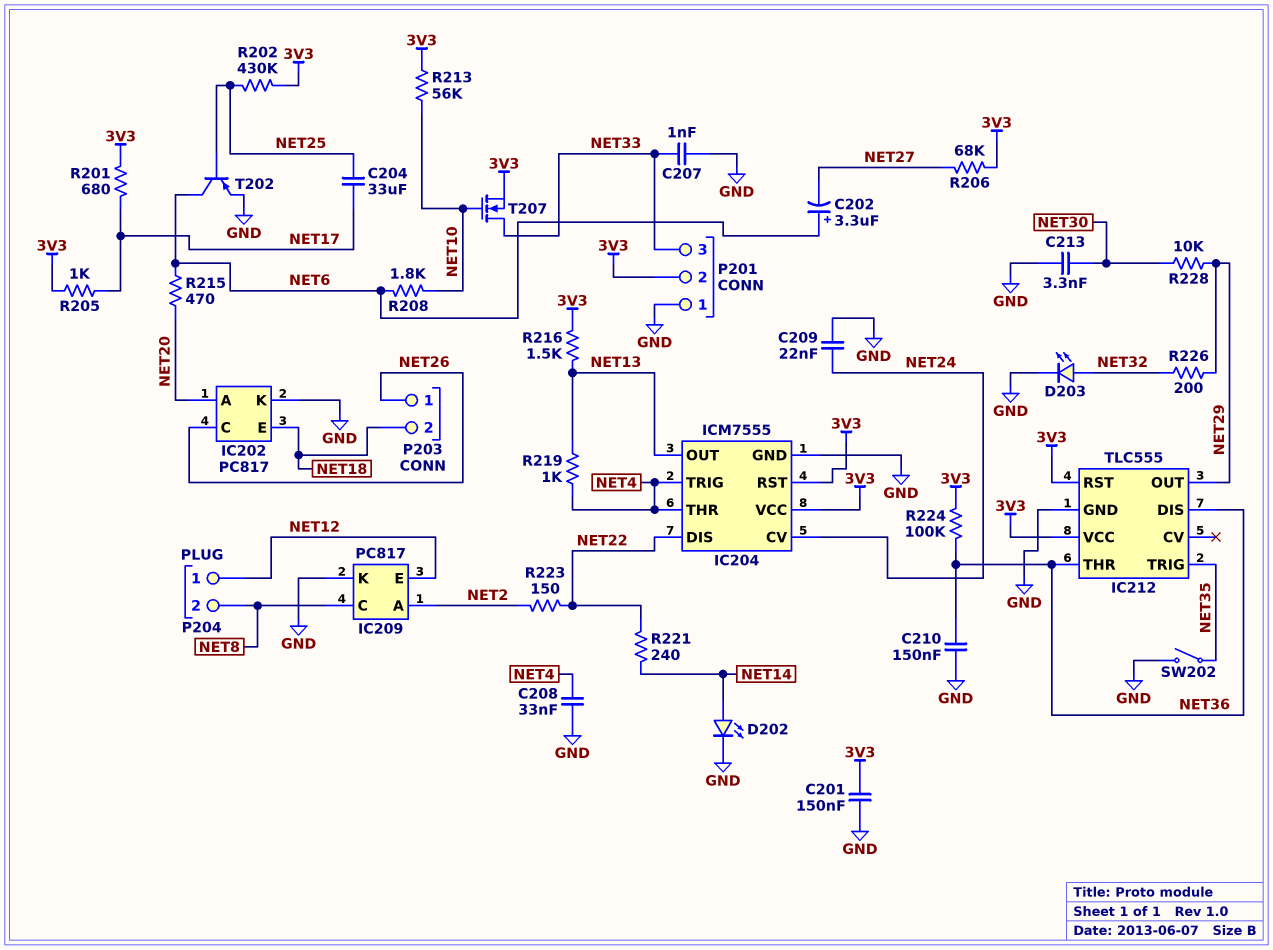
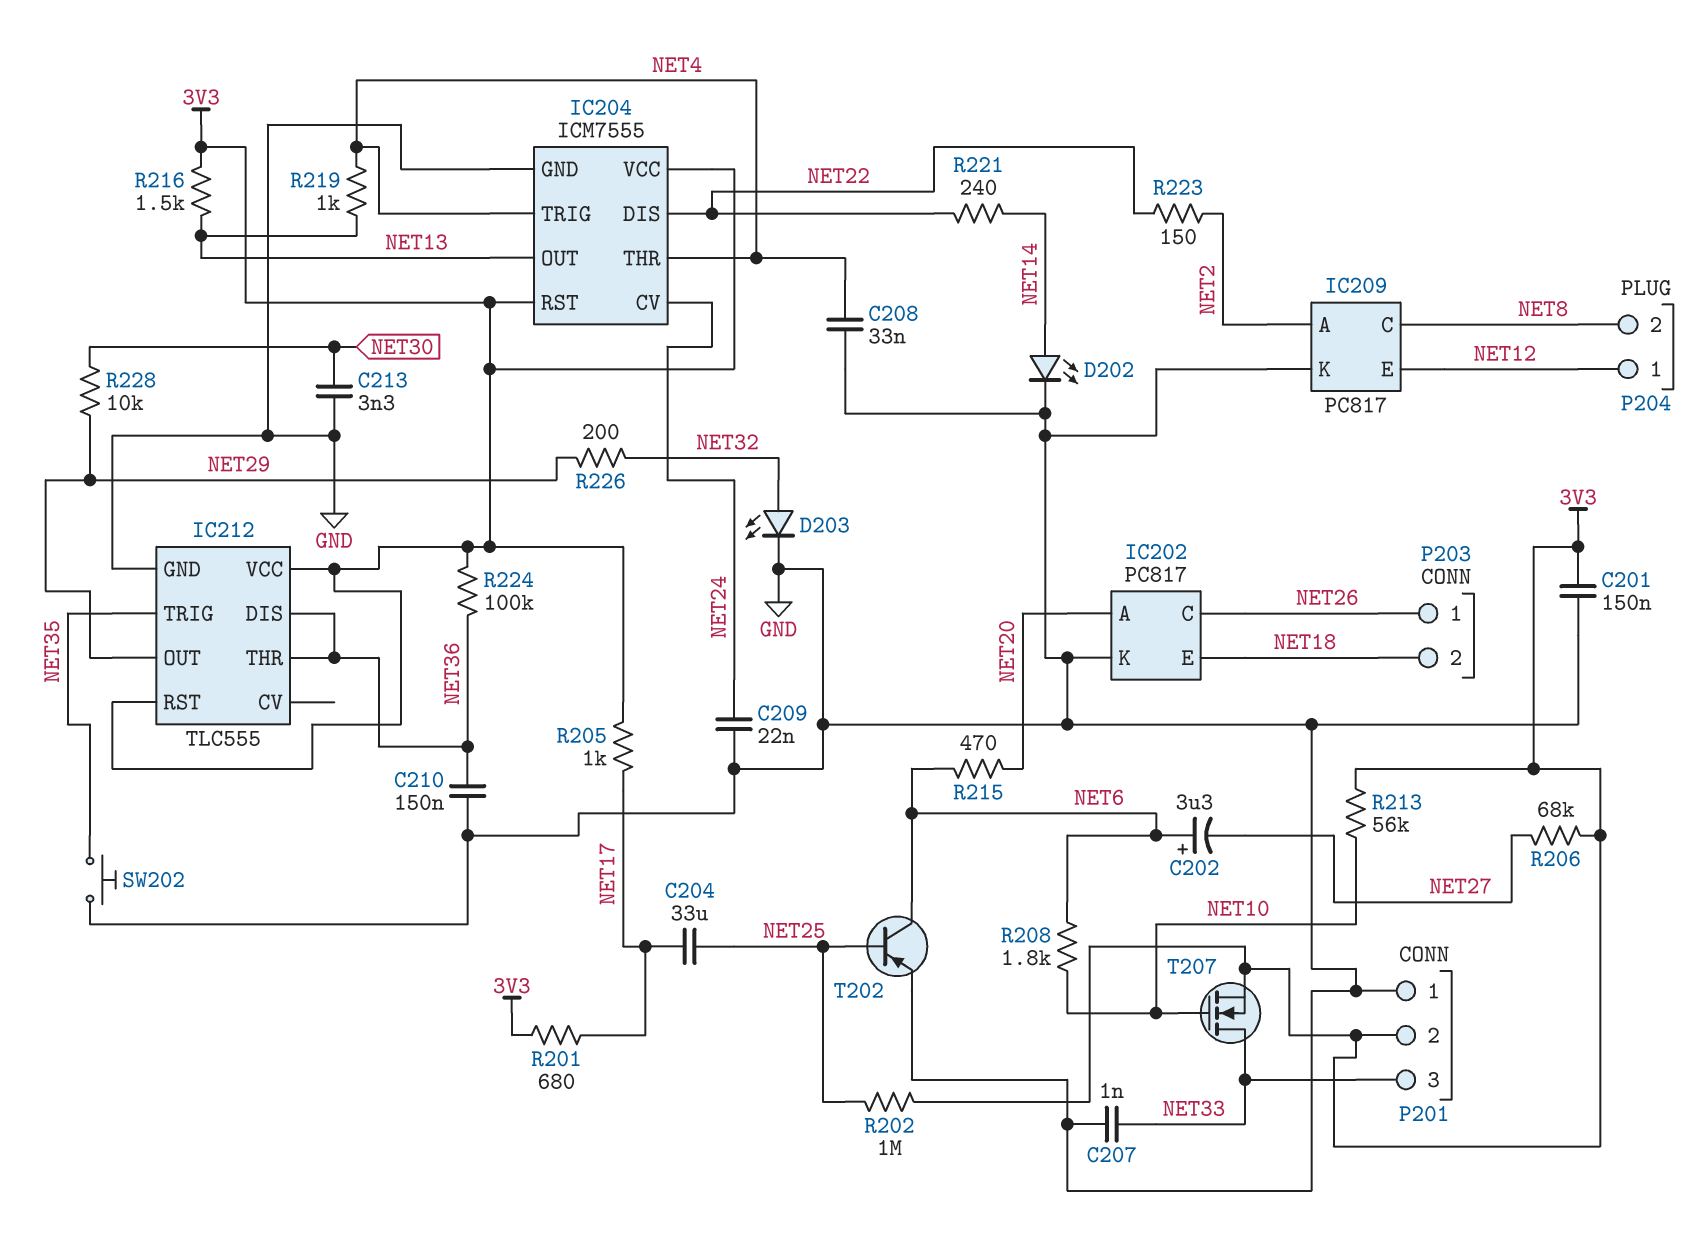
R202: 430k (3V3, NET25) -> 1M (3V3, NET25)
SW202: switch (GND, NET35) -> button (GND, NET35)

